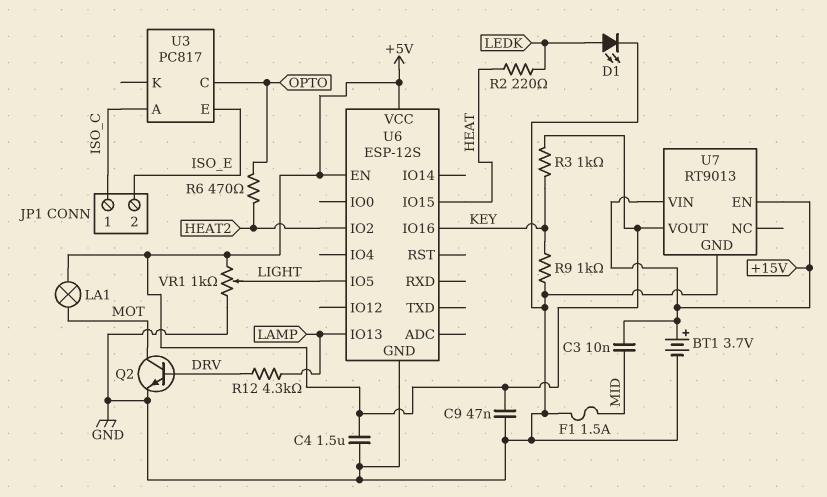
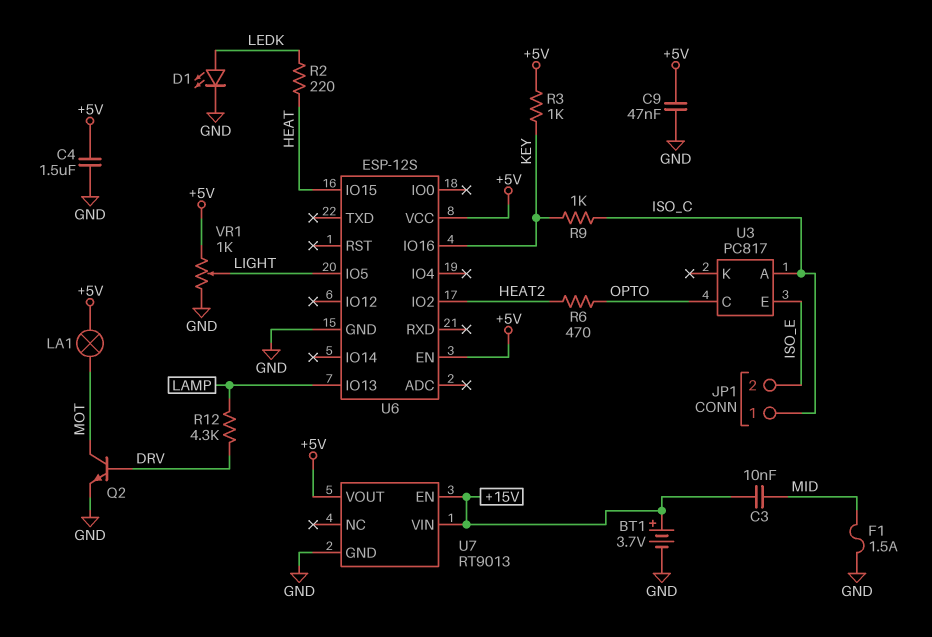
R9: 1k (GND, KEY) -> 1k (ISO_C, KEY)

